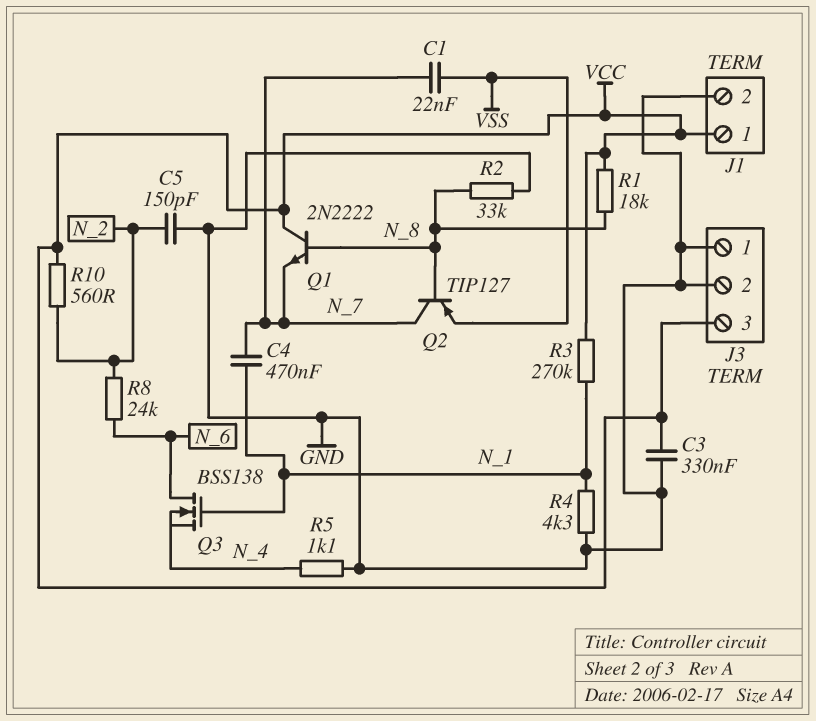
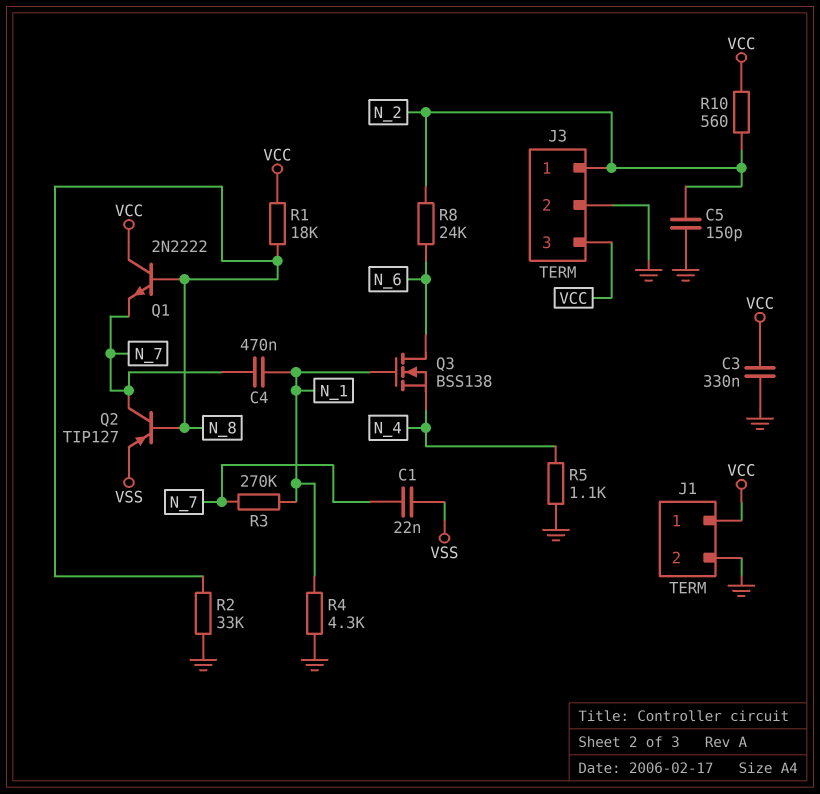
J3 pin 1: GND -> N_2
R3: 270k (N_1, VCC) -> 270k (N_1, N_7)

